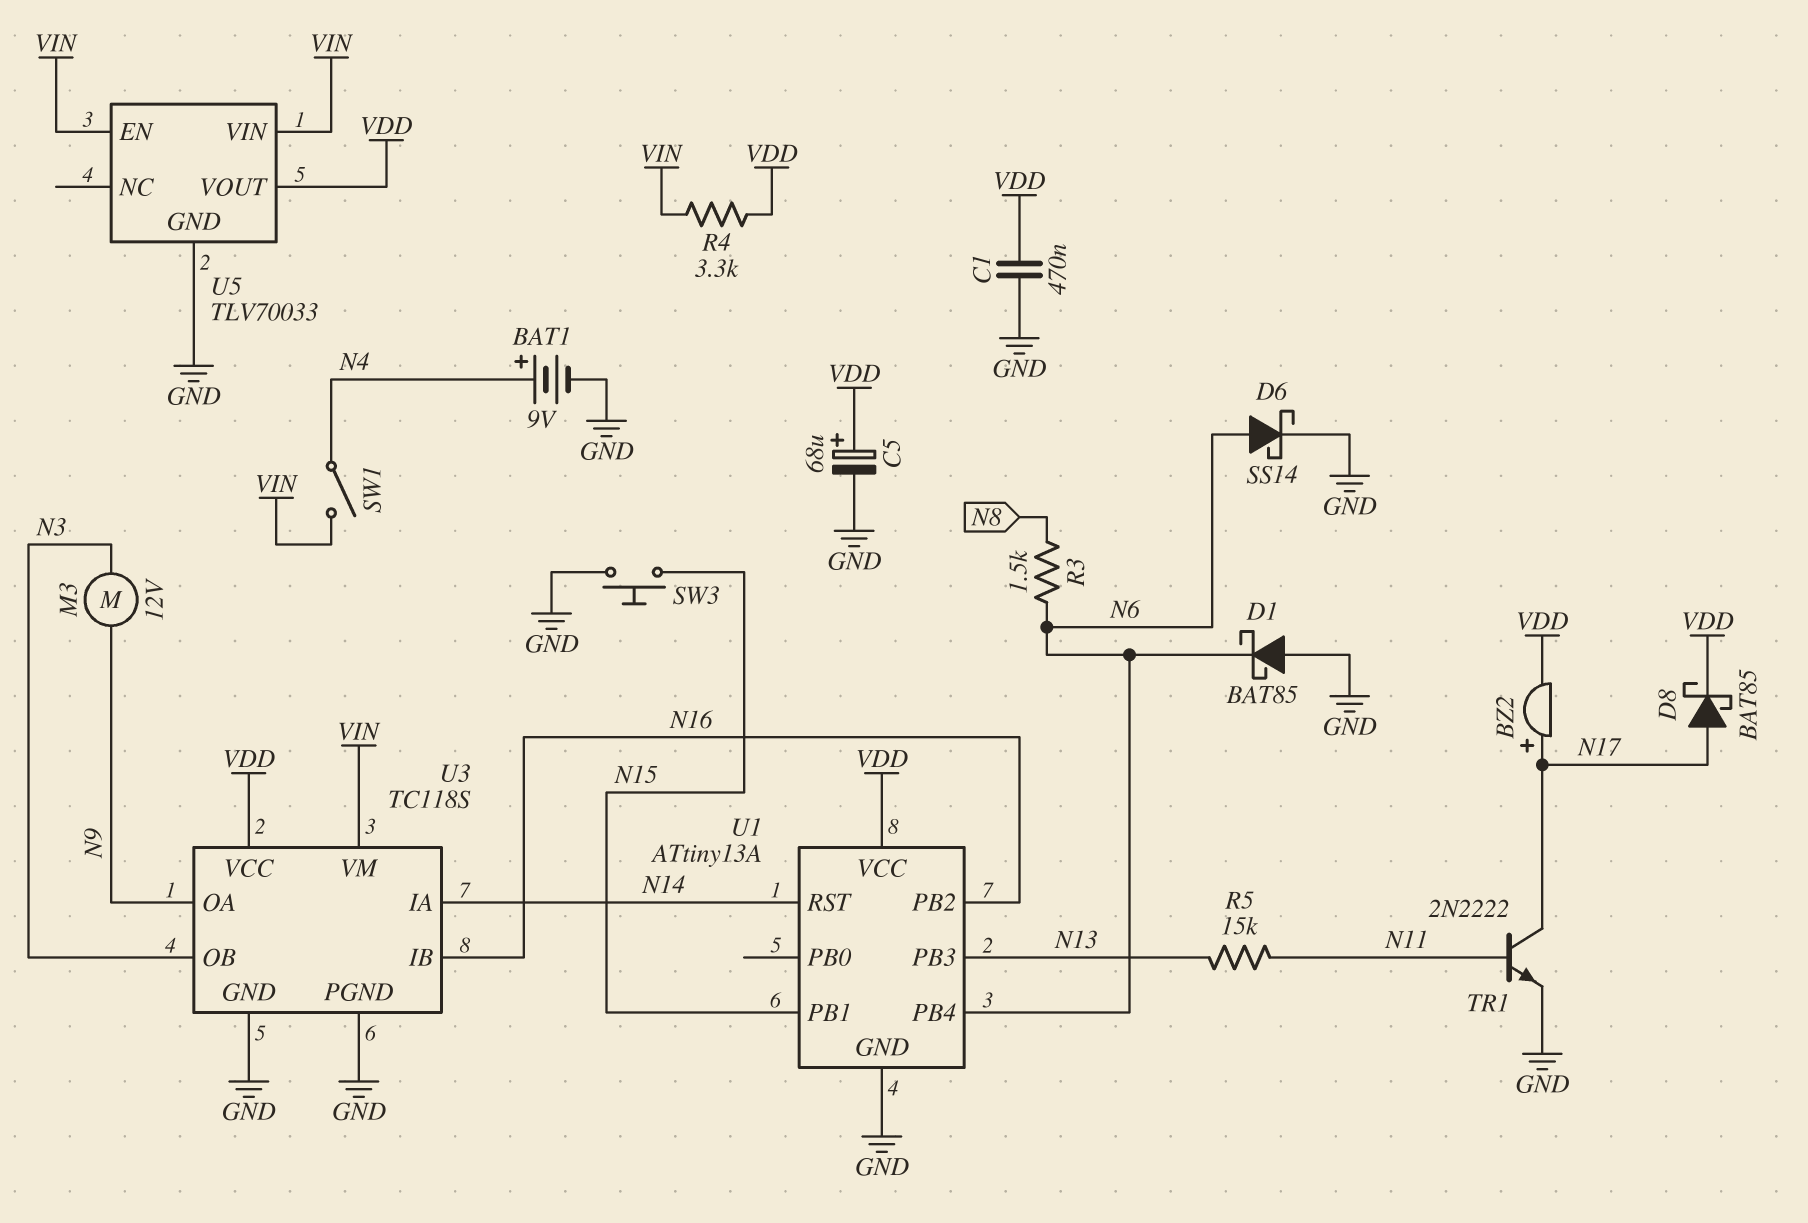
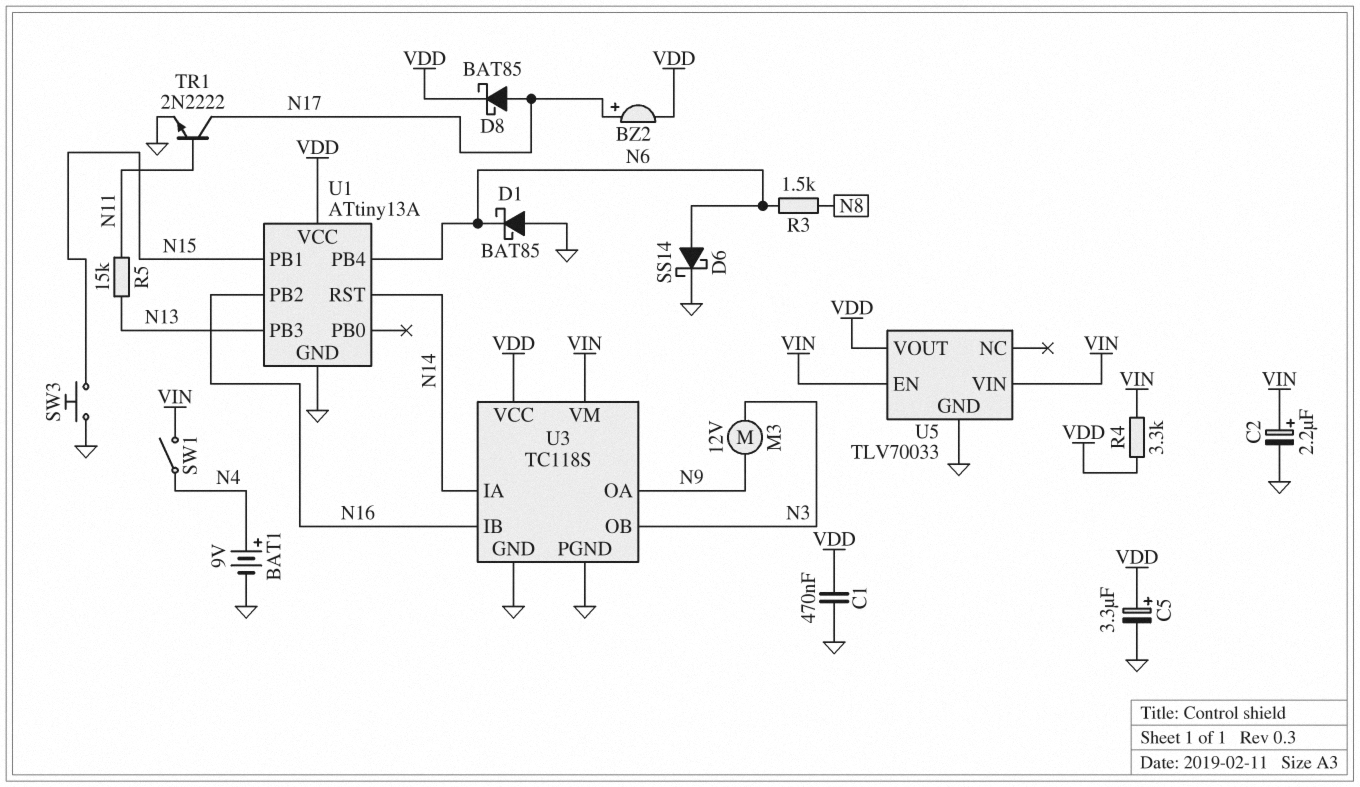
C2: none -> 2.2uF (plus VIN, minus GND)
C5: 68uF (plus VDD, minus GND) -> 3.3uF (plus VDD, minus GND)

